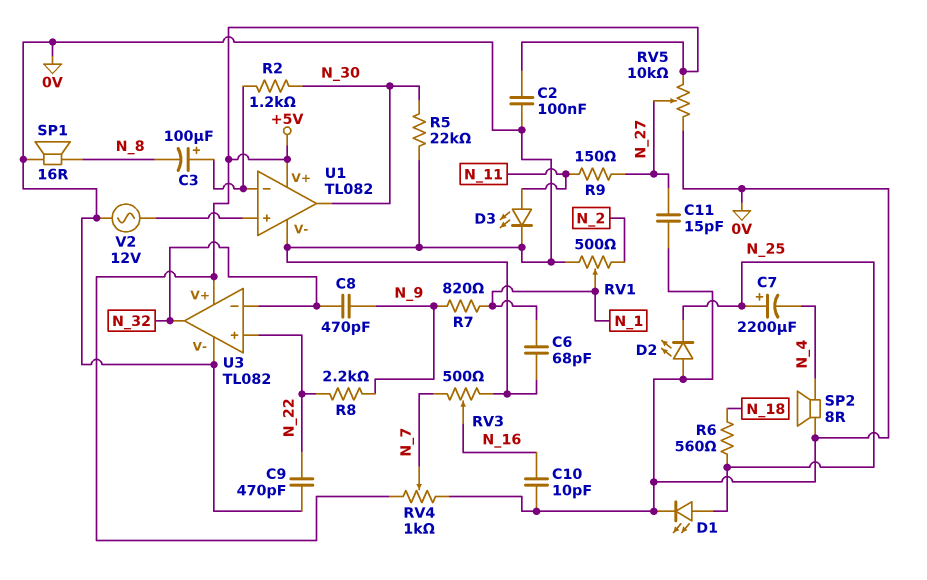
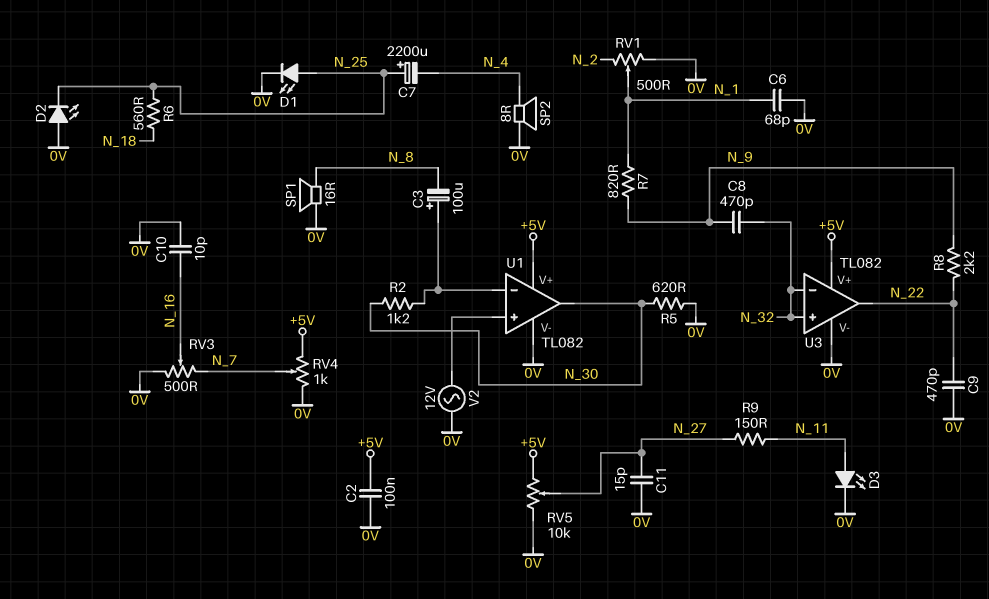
R5: 22k (0V, N_30) -> 620 (0V, N_30)
U3 pin in+: N_22 -> N_32
U3 pin out: N_32 -> N_22

